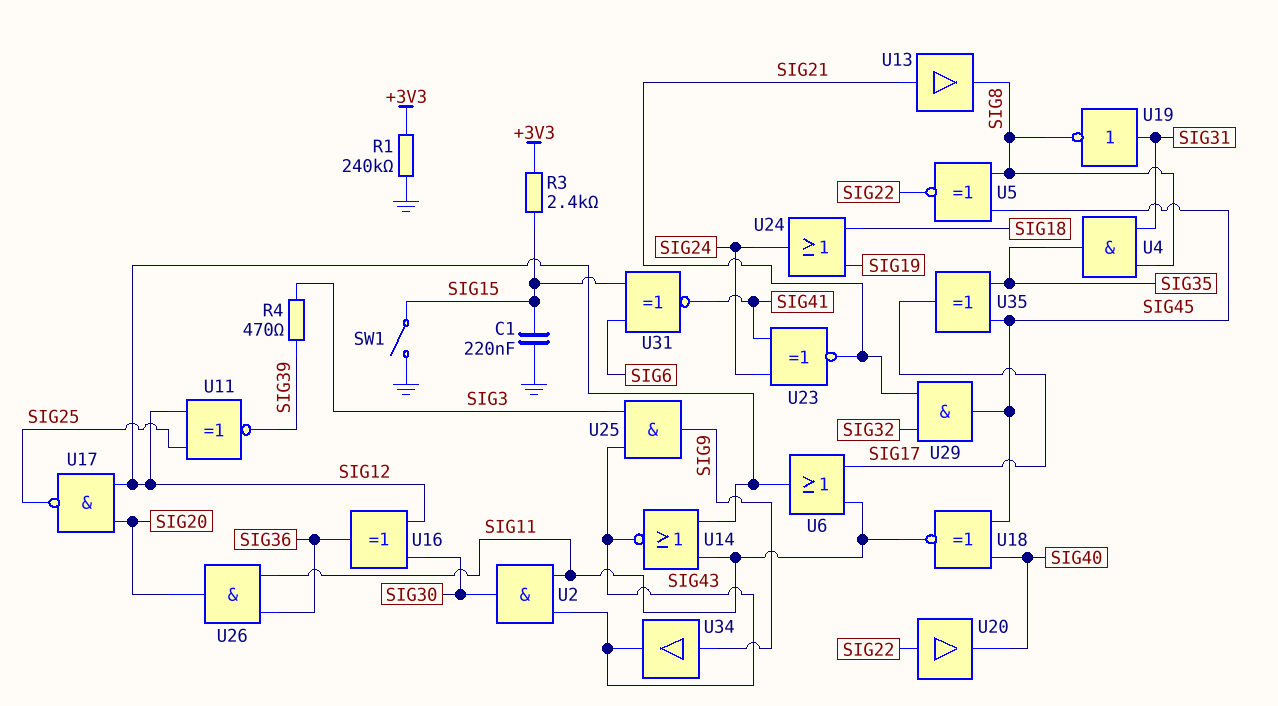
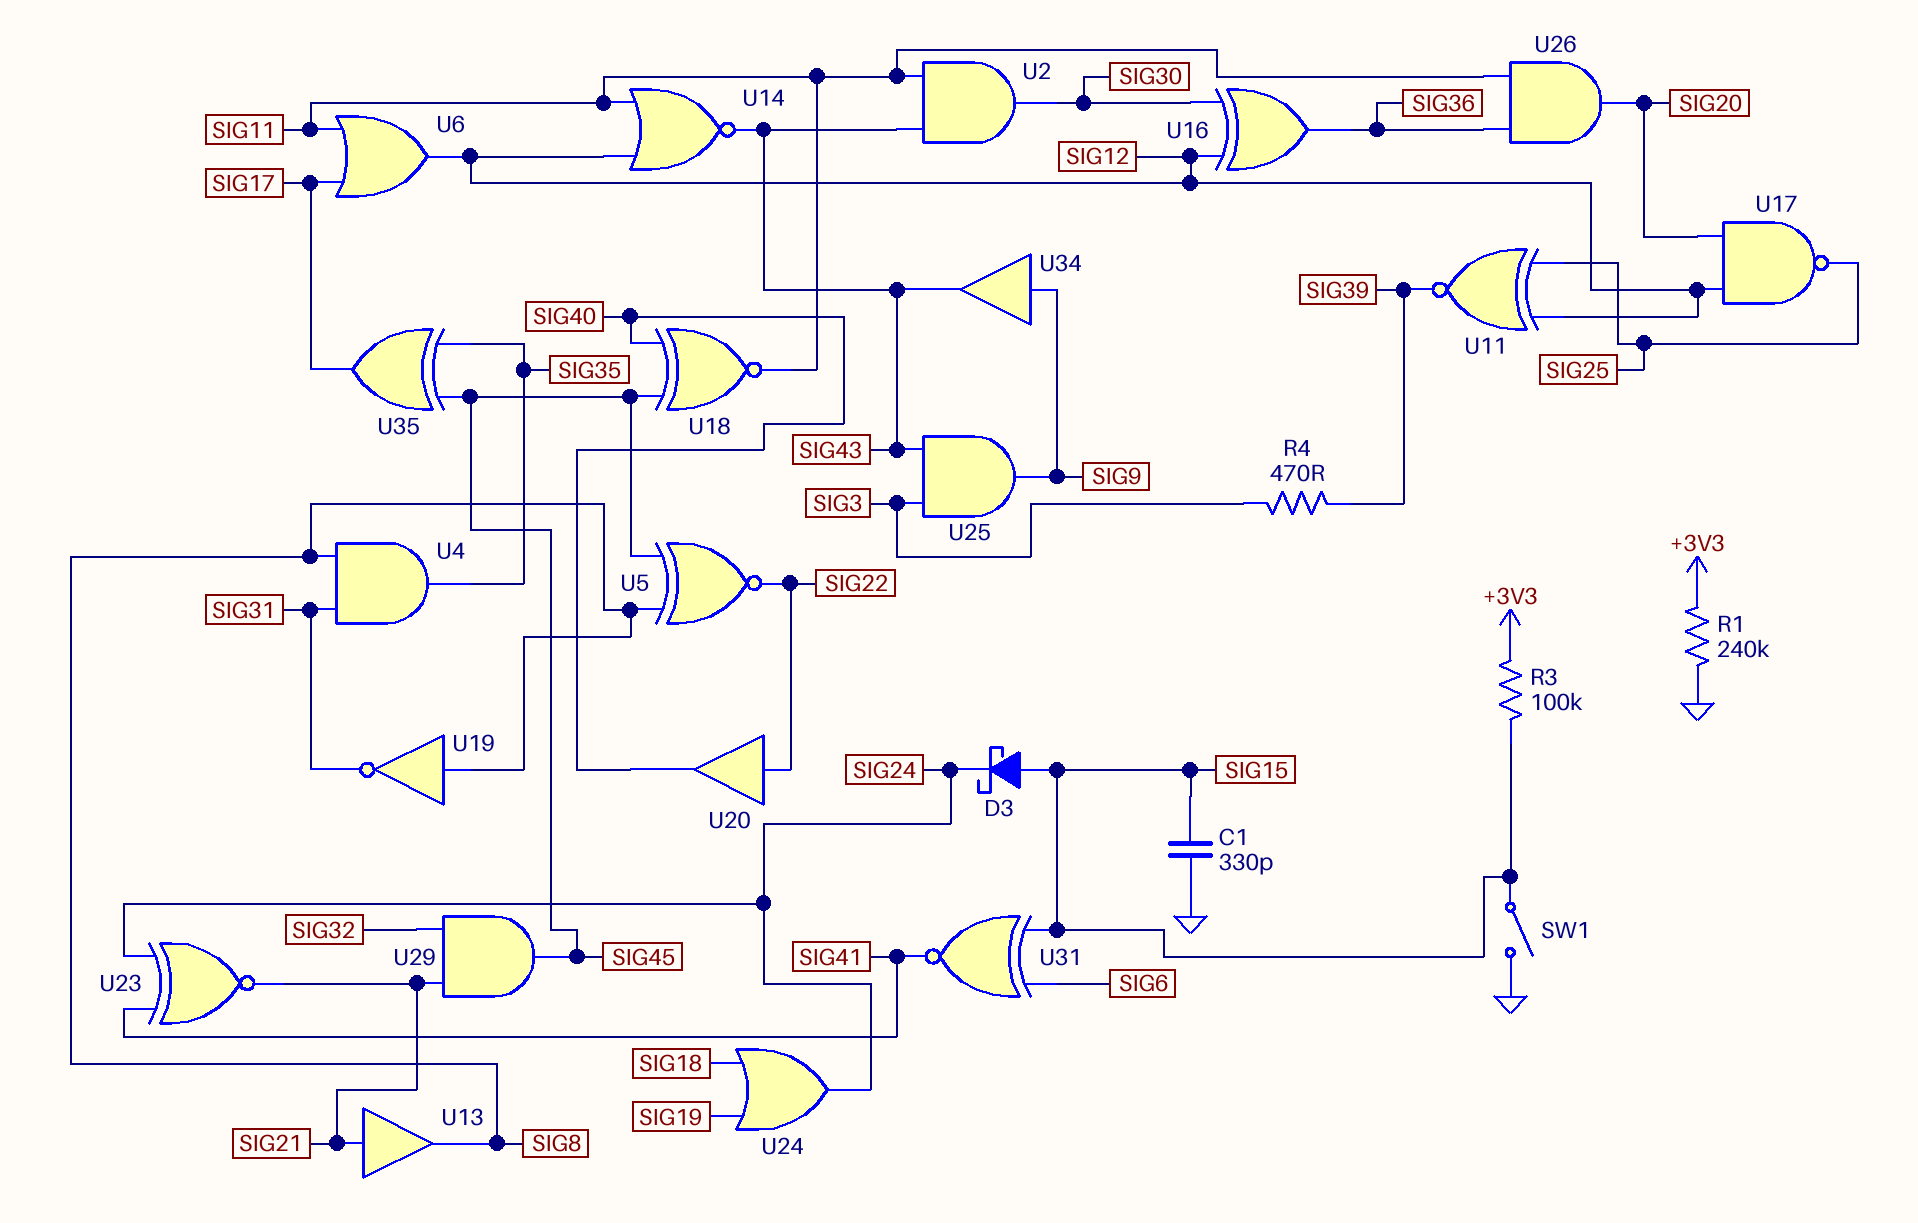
C1: 220nF (GND, SIG15) -> 330pF (GND, SIG15)
D3: none -> schottky (A SIG15, K SIG24)
R3: 2.4k (+3V3, SIG15) -> 100k (+3V3, SIG15)
U19: NOT (in SIG31, out SIG8) -> NOT (in SIG8, out SIG31)

